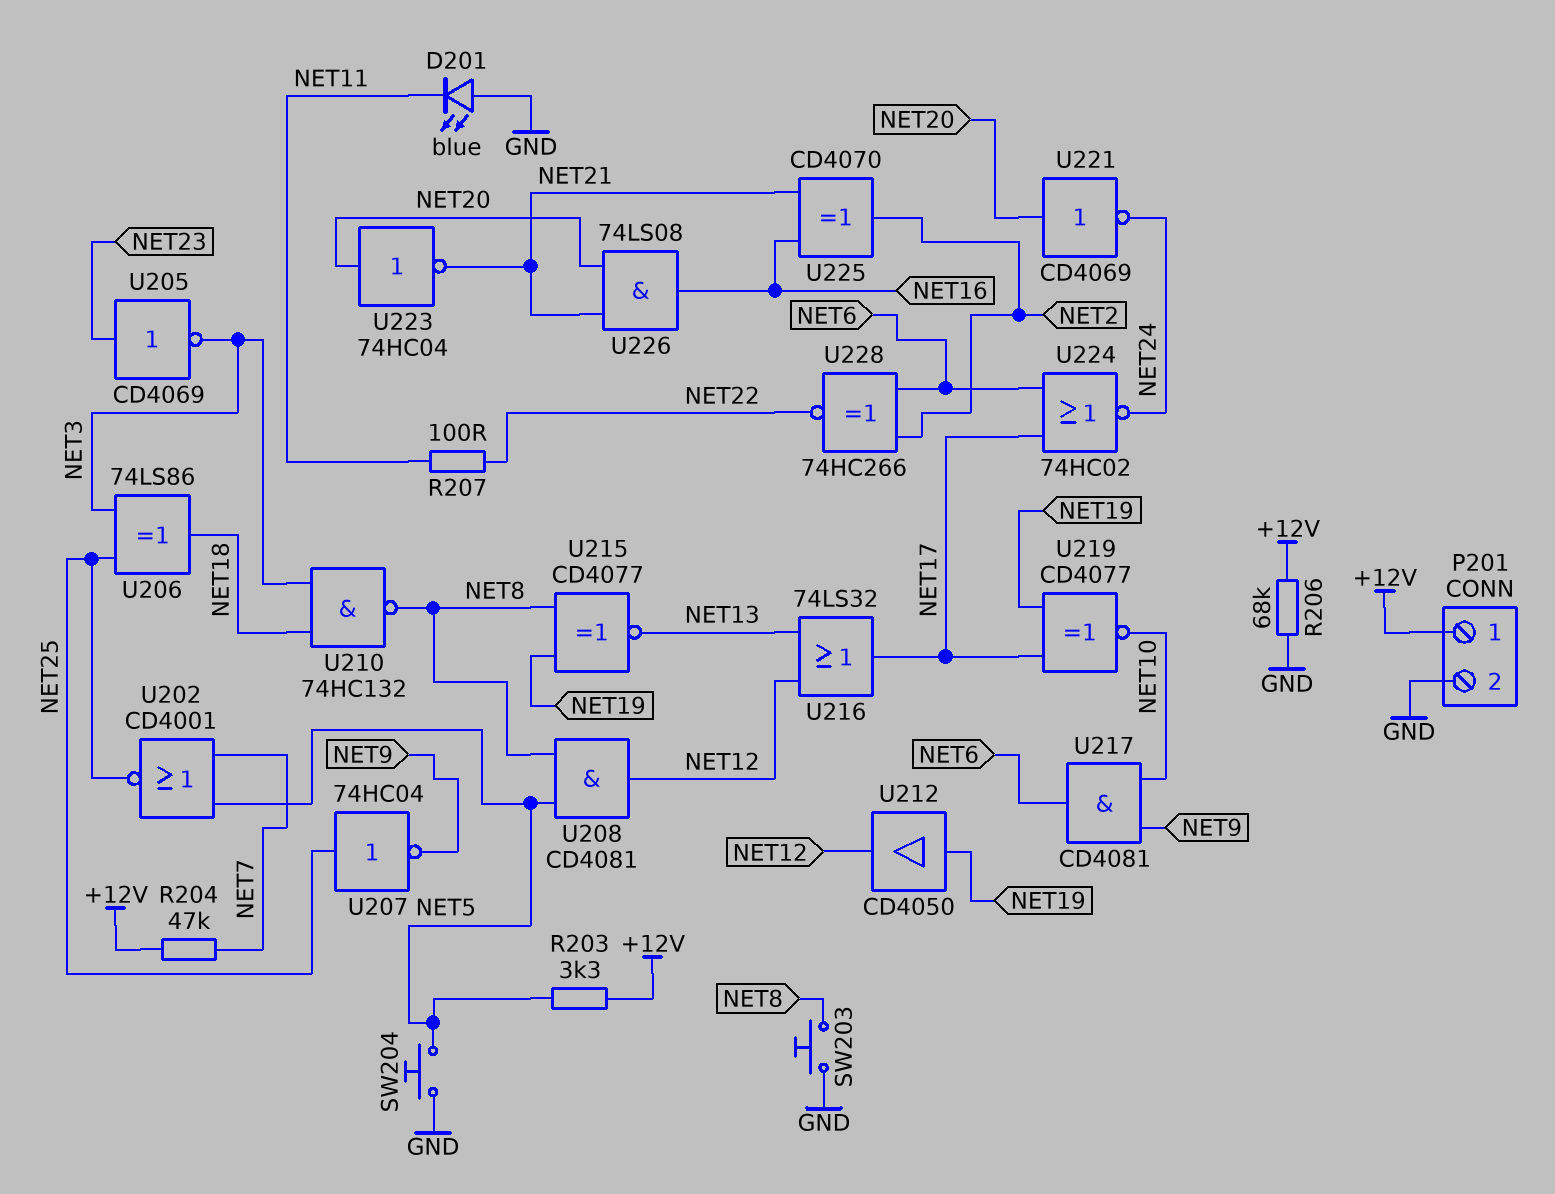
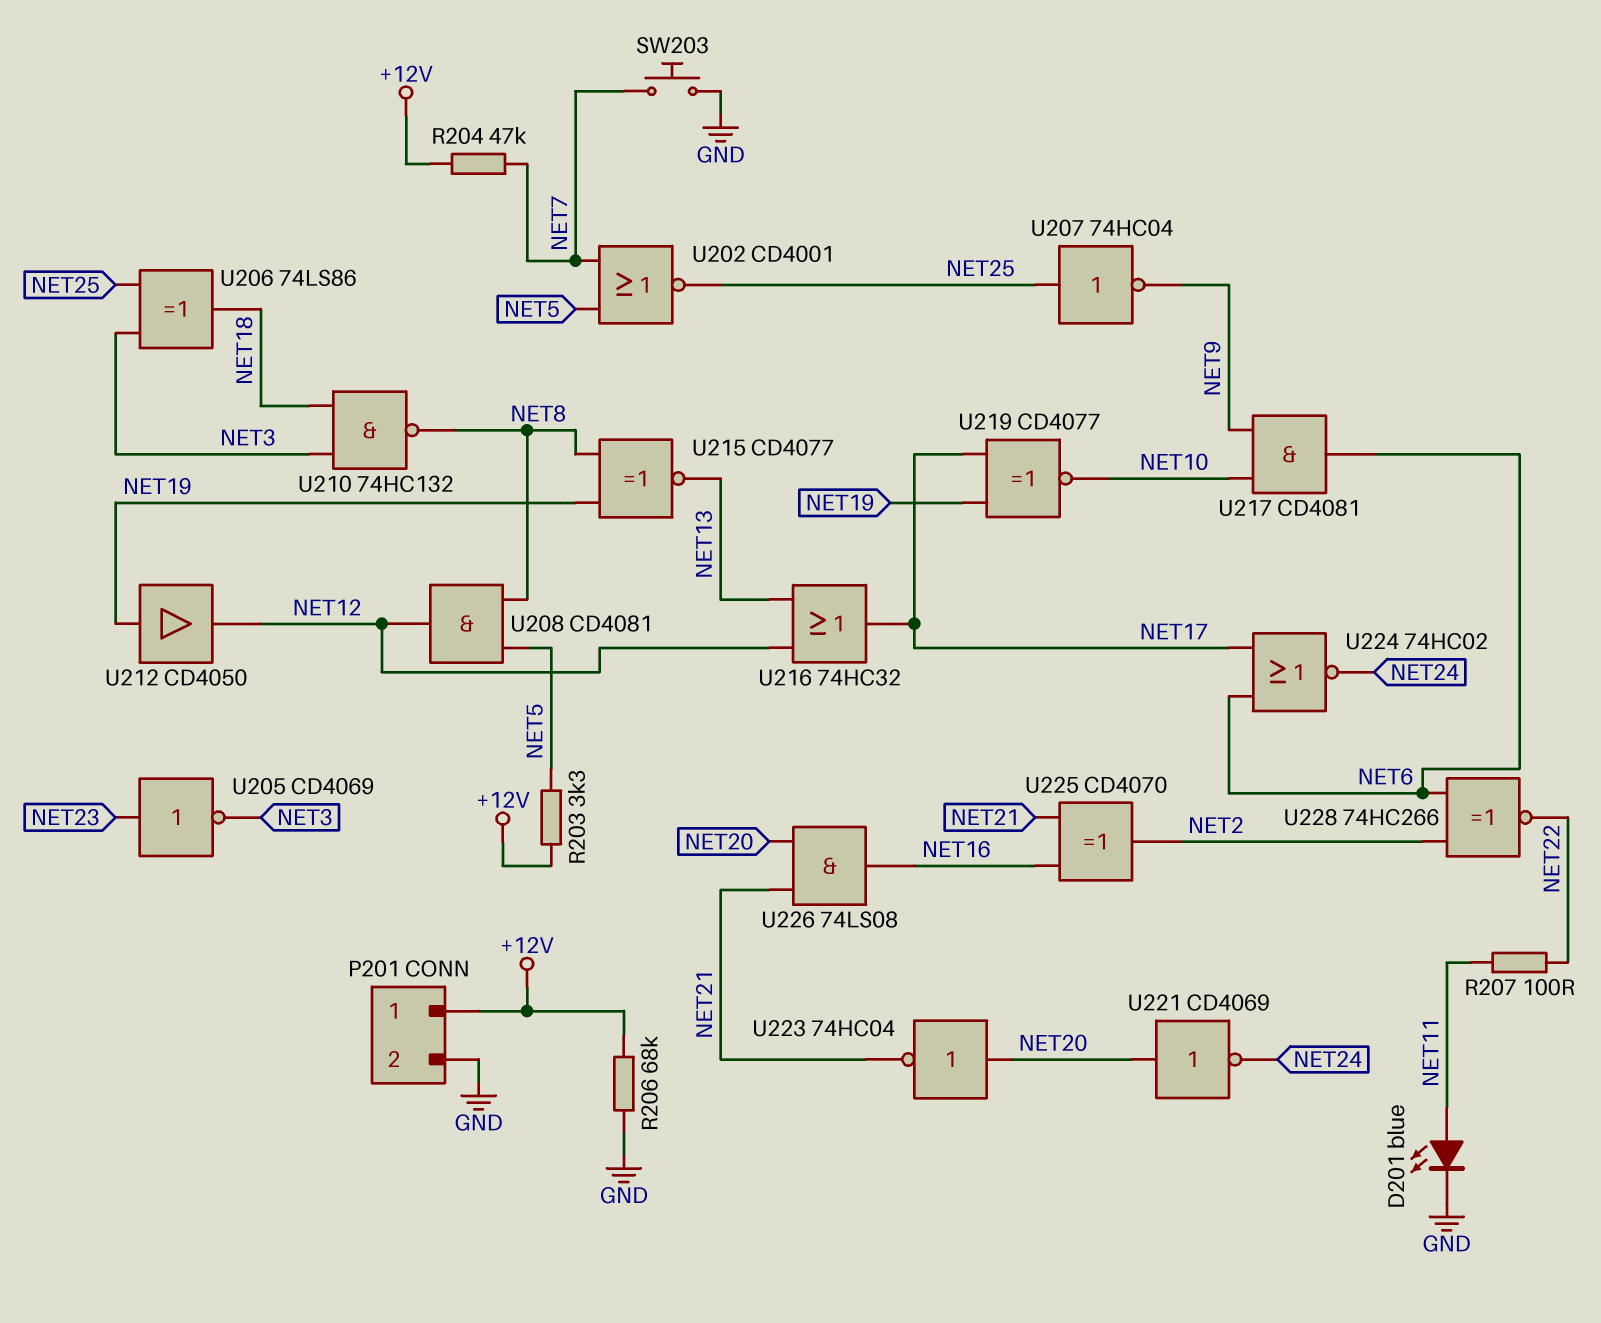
D201: LED blue (A GND, K NET11) -> LED blue (A NET11, K GND)
SW203: button (GND, NET8) -> button (GND, NET7)
SW204: button (GND, NET5) -> none
U216: OR 74LS32 (in NET12, in NET13, out NET17) -> OR 74HC32 (in NET12, in NET13, out NET17)

